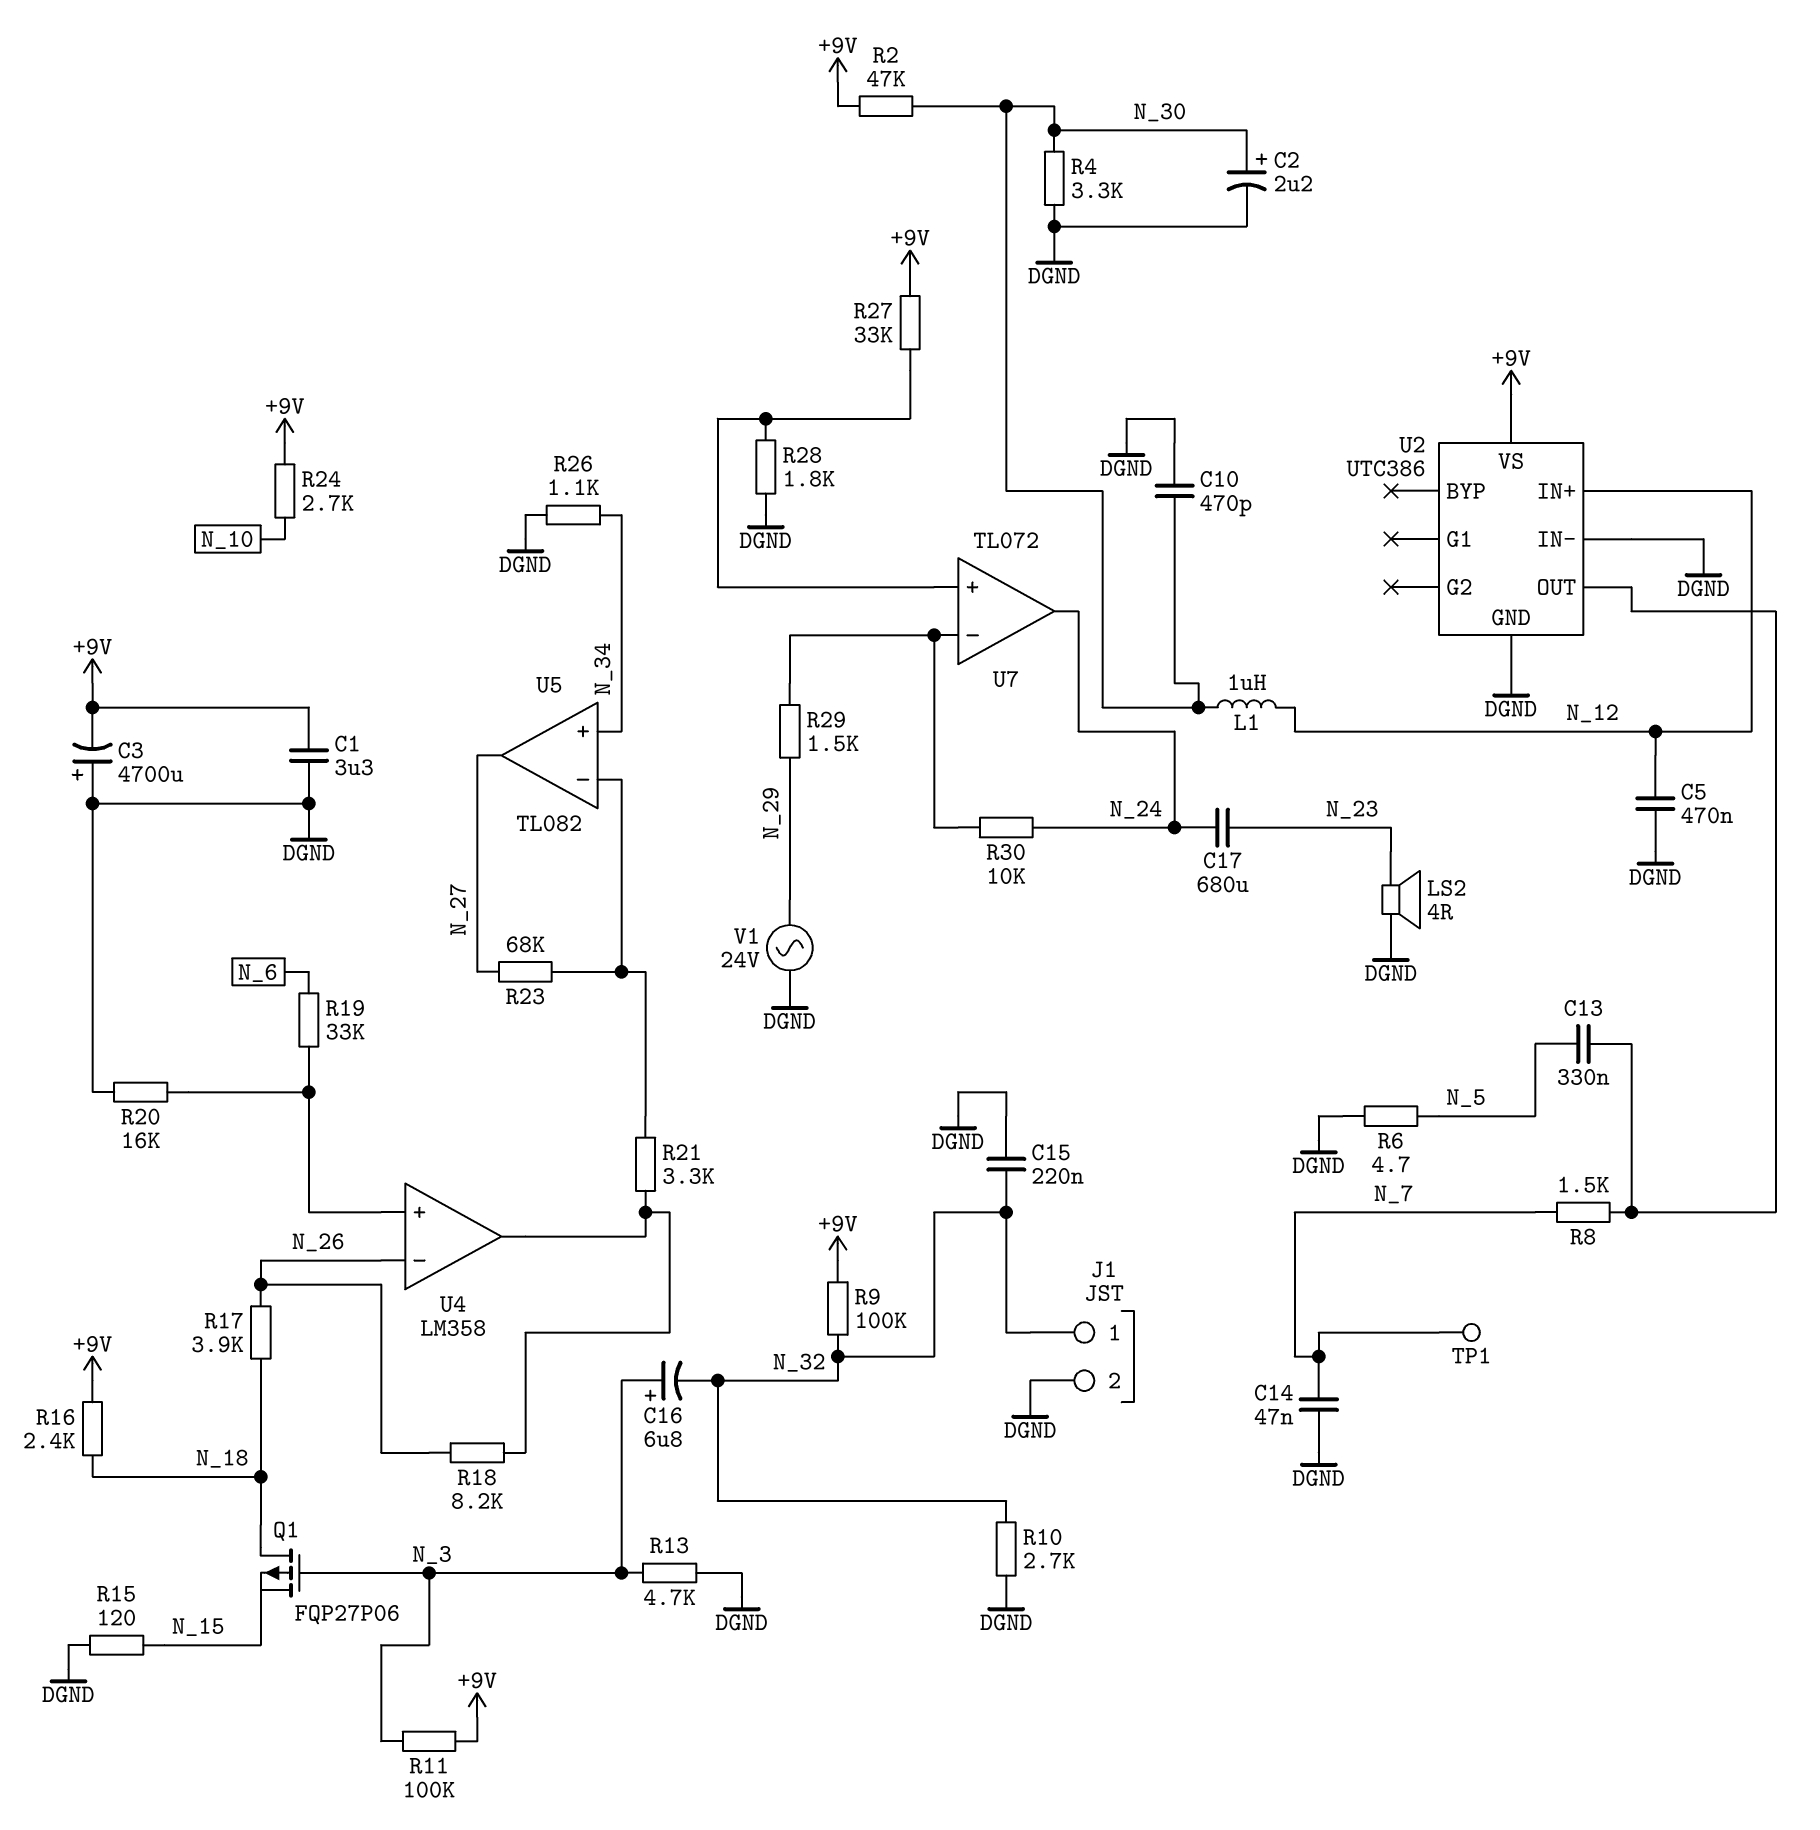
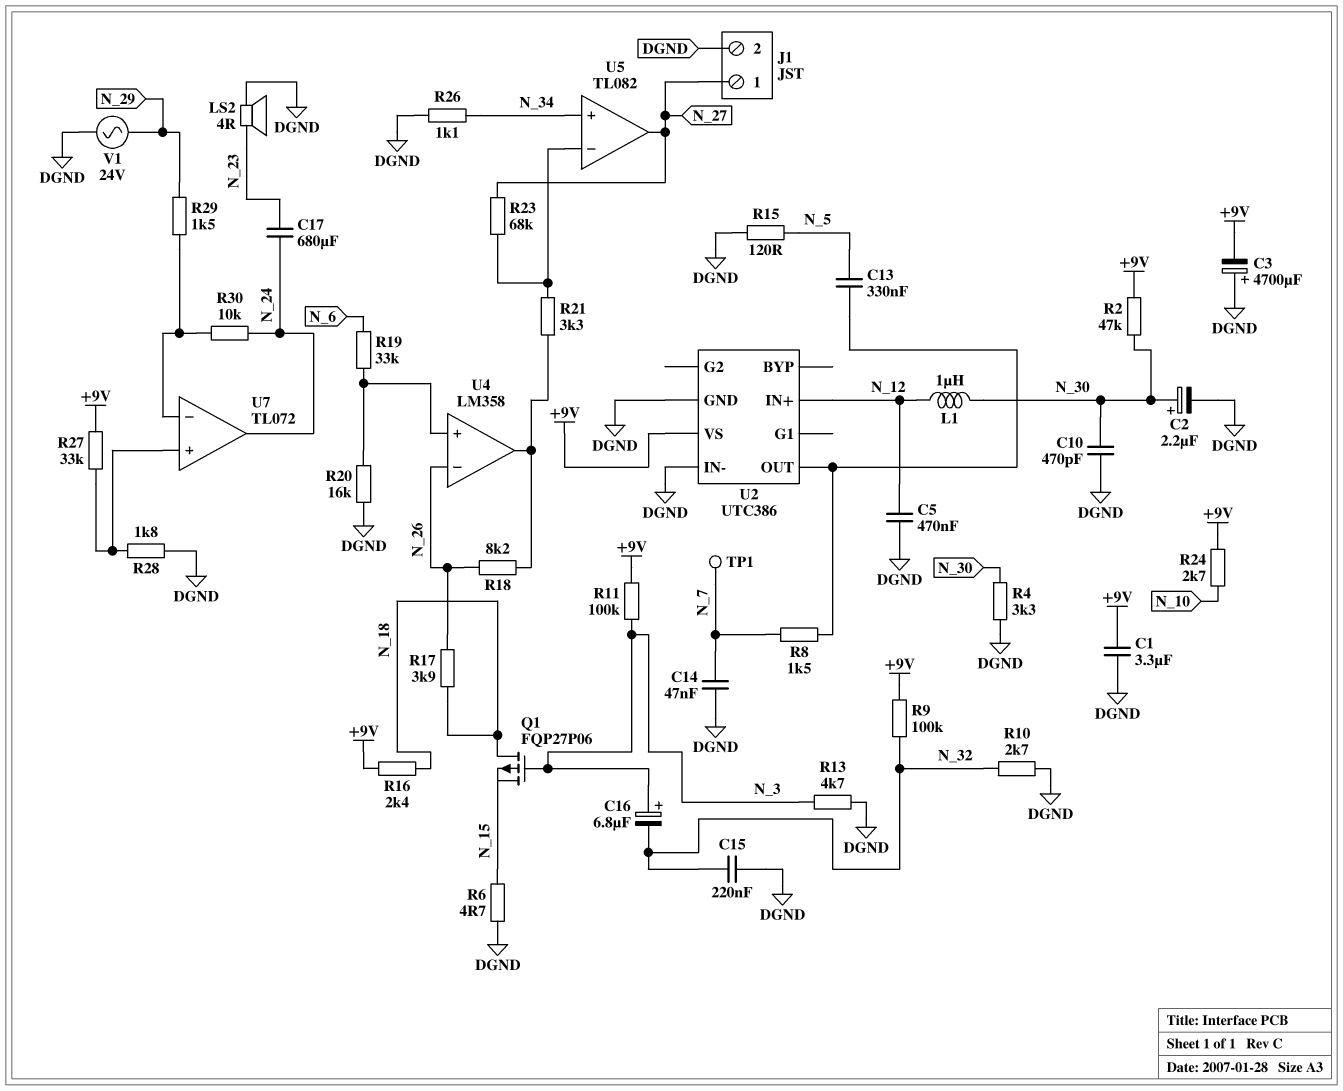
J1 pin 1: N_32 -> N_27
R6: 4.7 (DGND, N_5) -> 4.7 (DGND, N_15)
R15: 120 (DGND, N_15) -> 120 (DGND, N_5)

